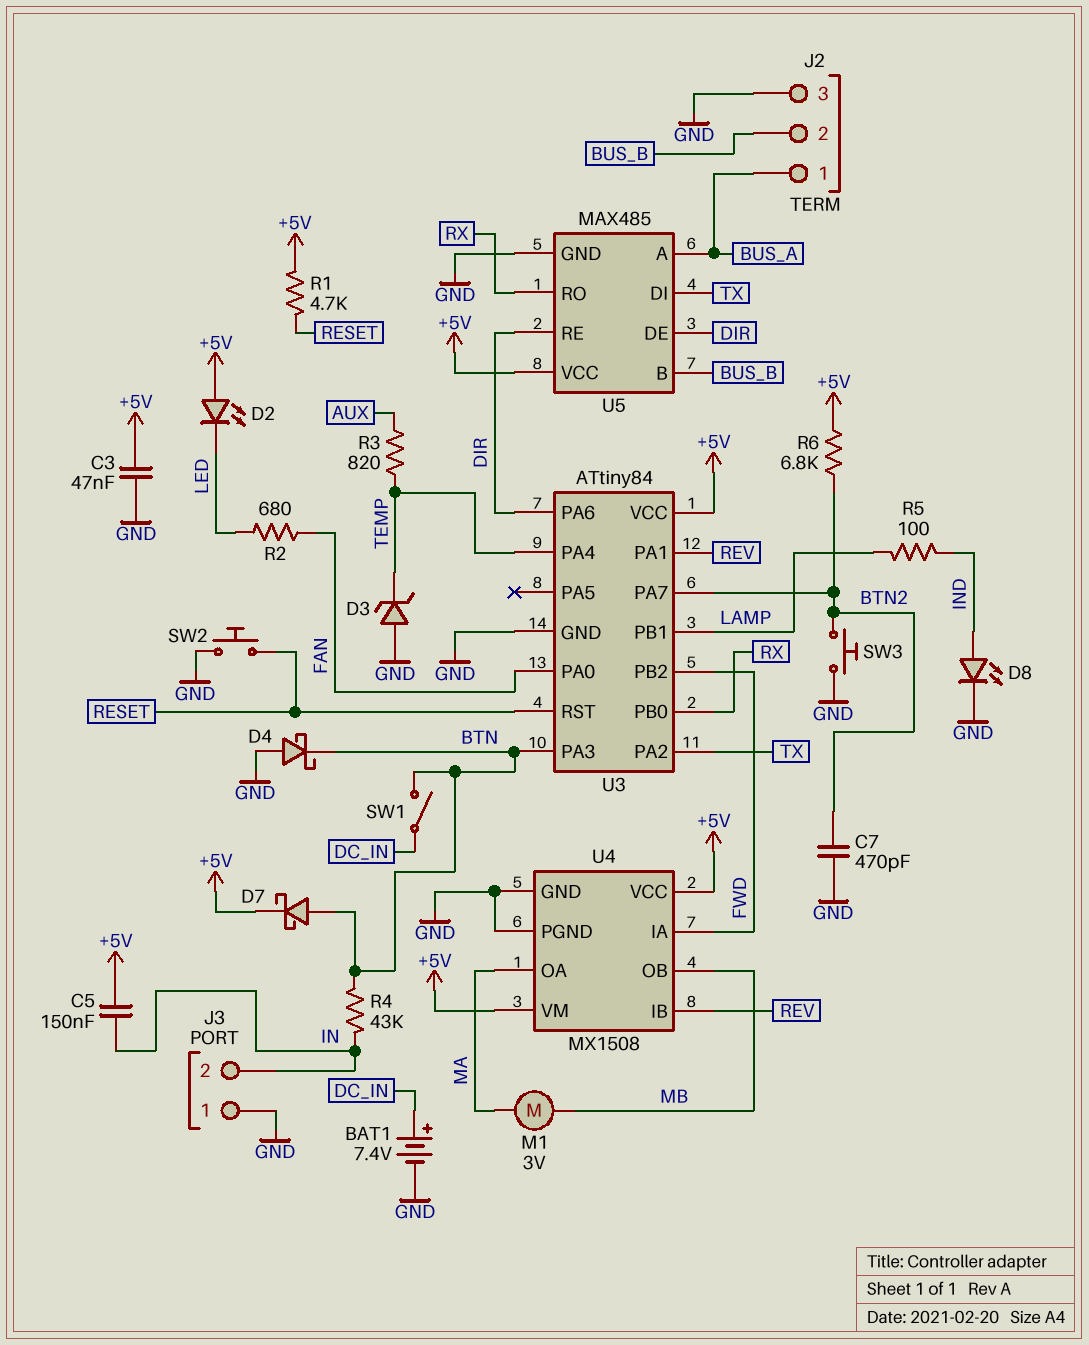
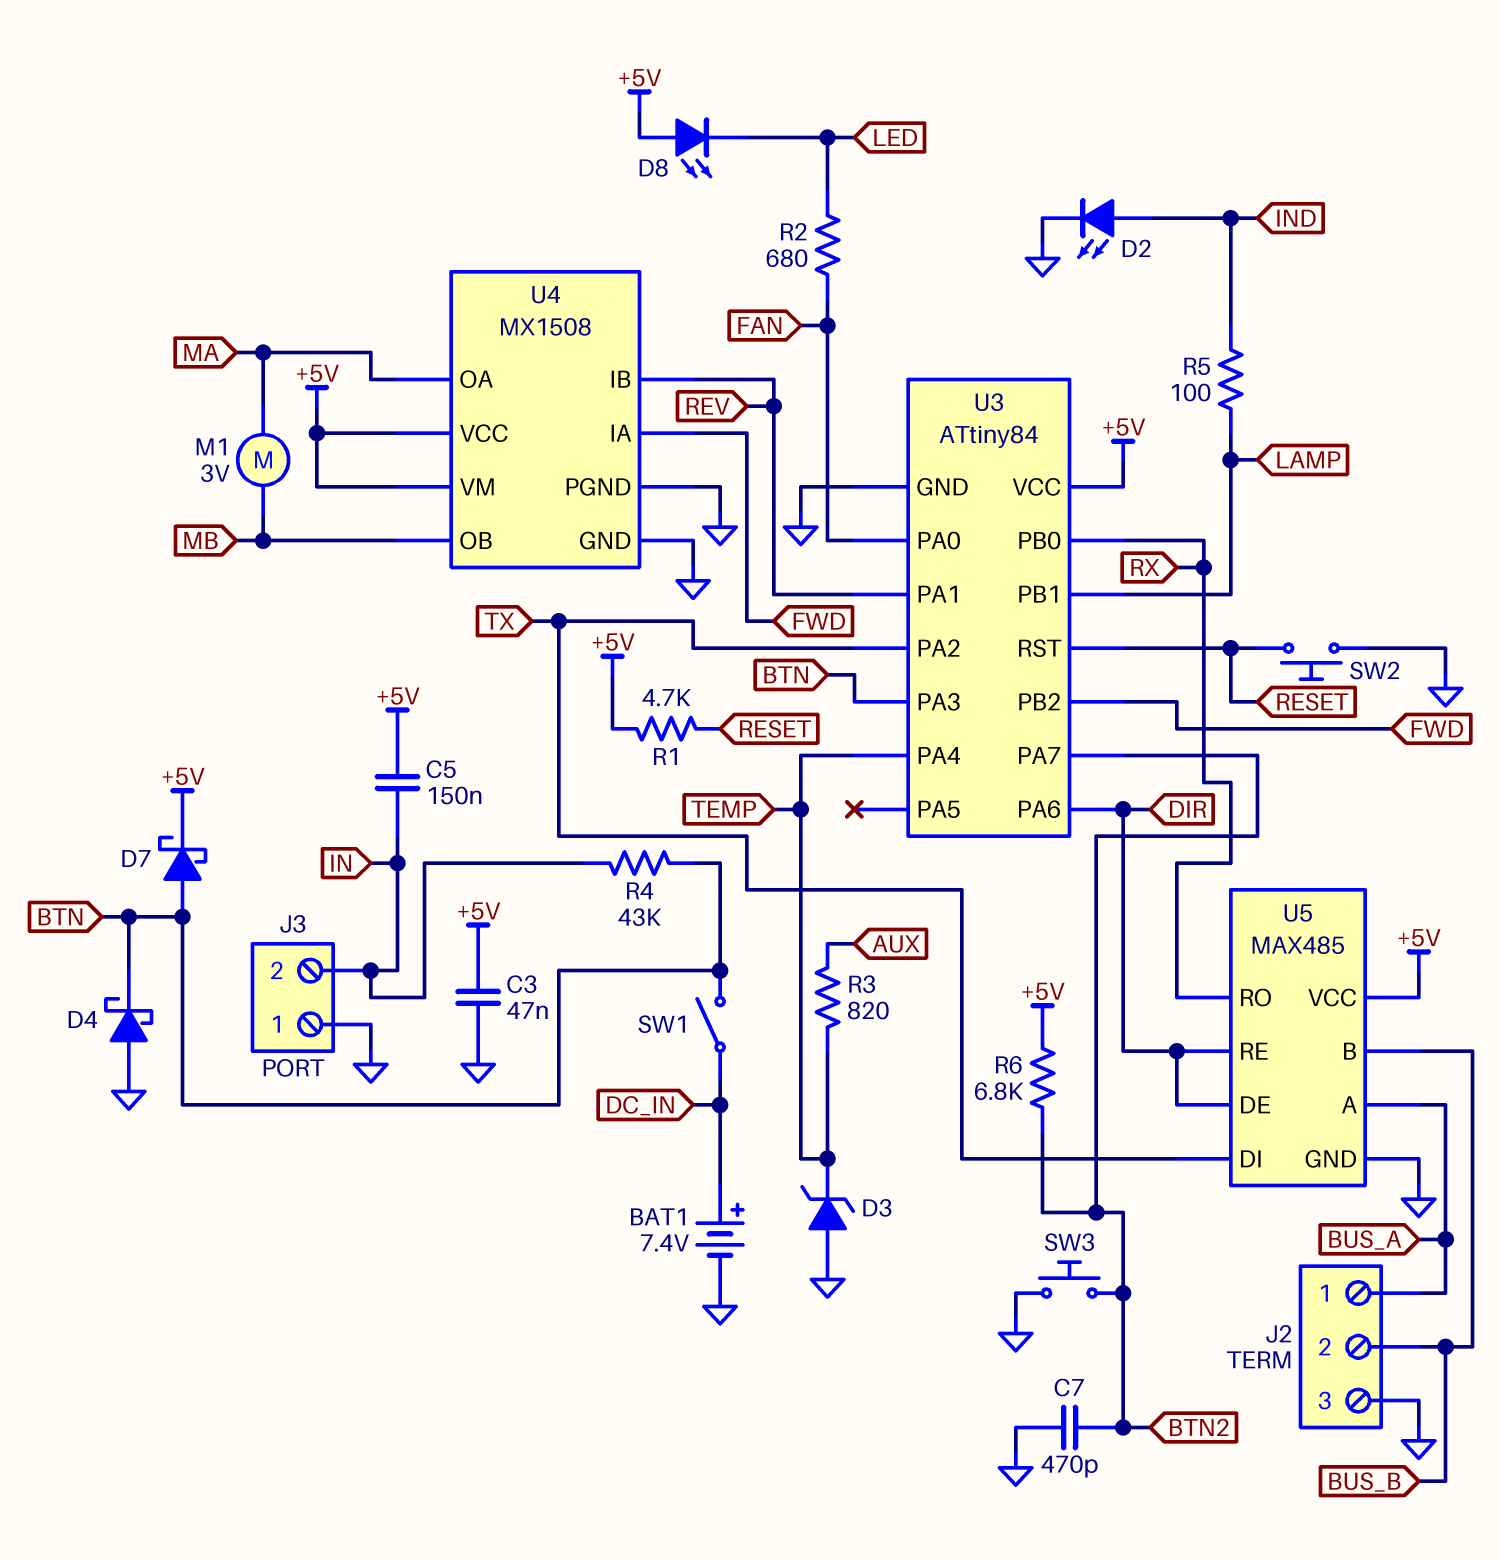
D2: LED (A +5V, K LED) -> LED (A IND, K GND)
D8: LED (A IND, K GND) -> LED (A +5V, K LED)

